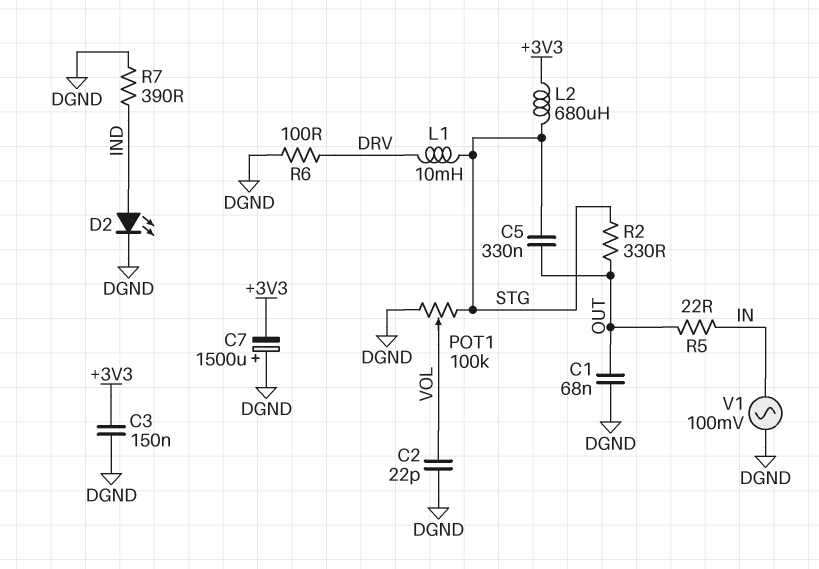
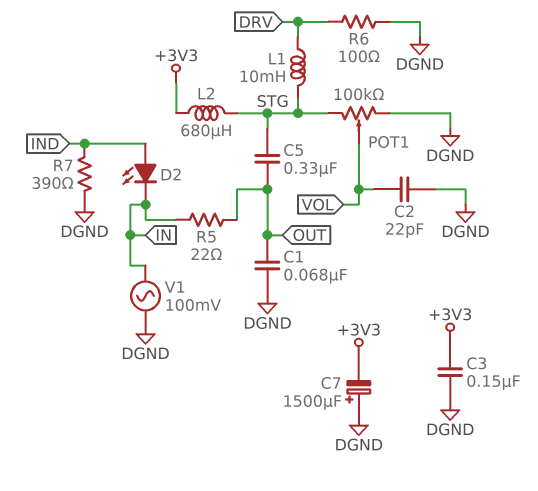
D2: LED (A IND, K DGND) -> LED (A IND, K IN)
R2: 330 (OUT, STG) -> none

